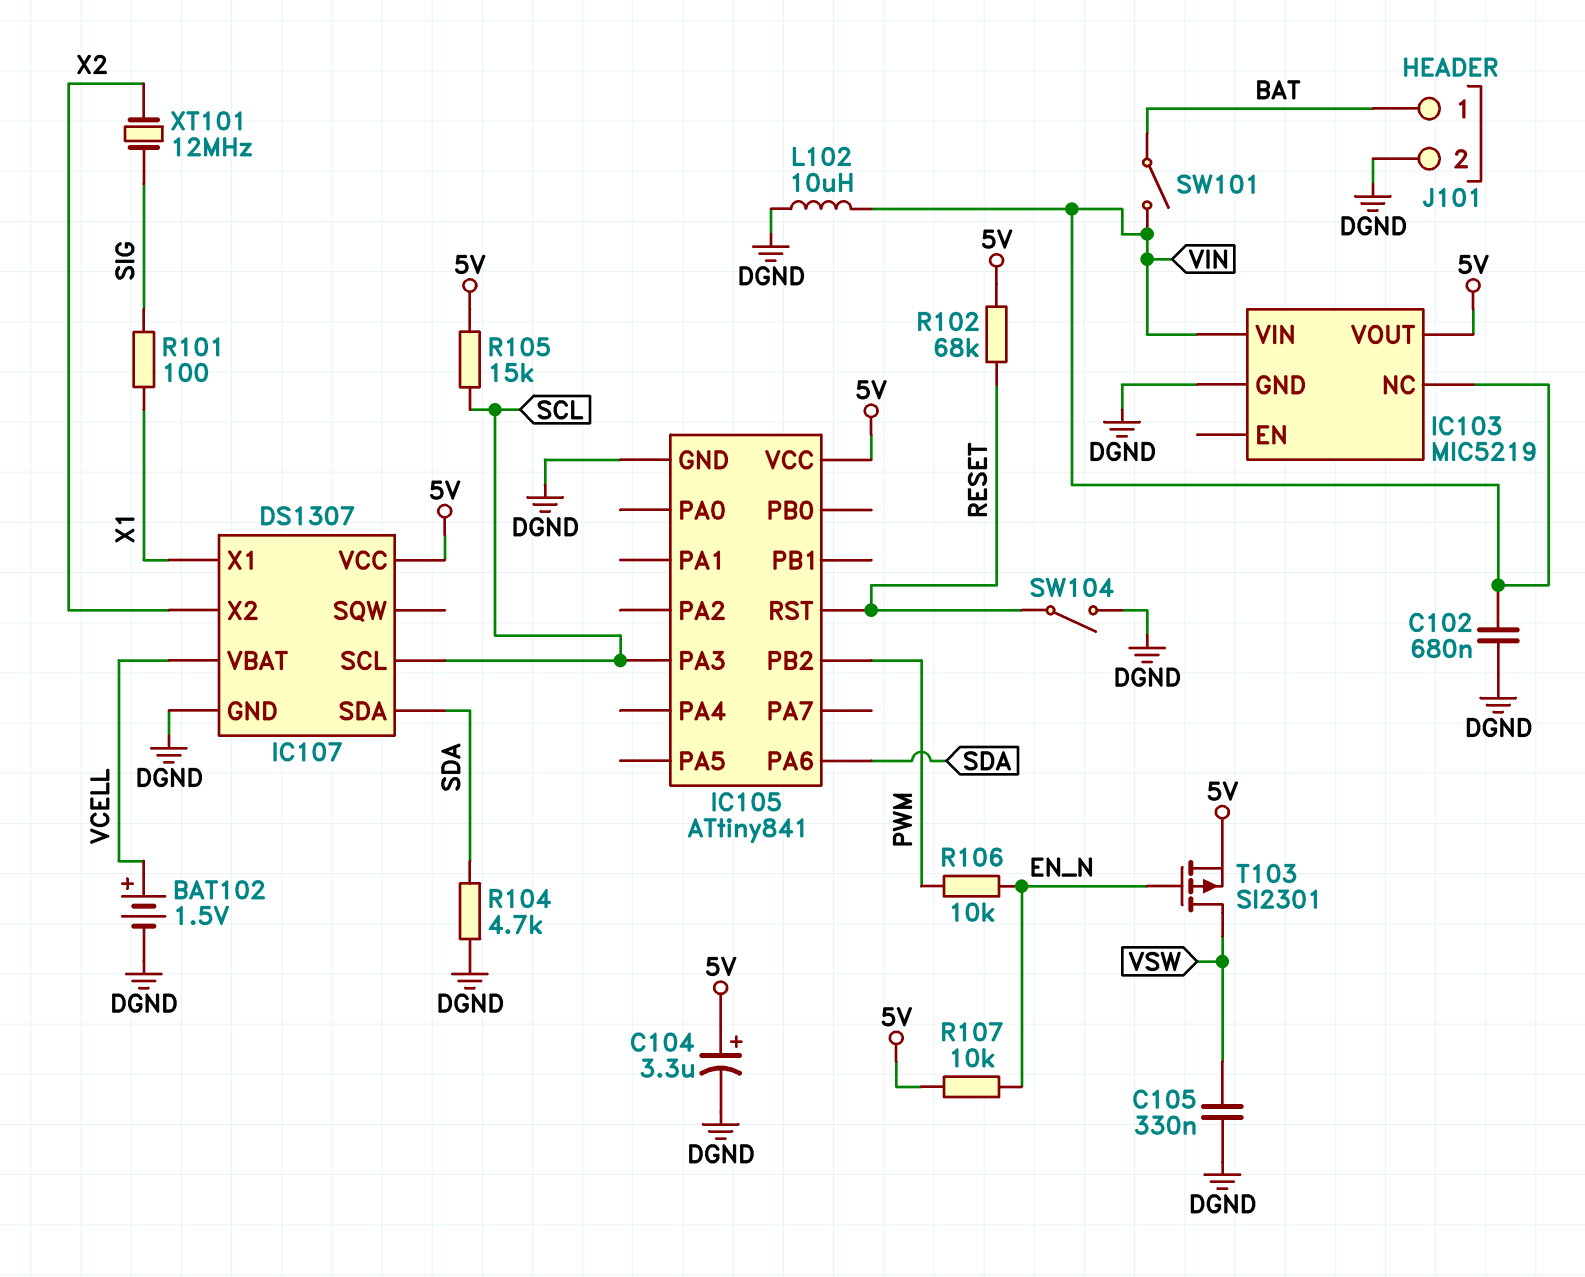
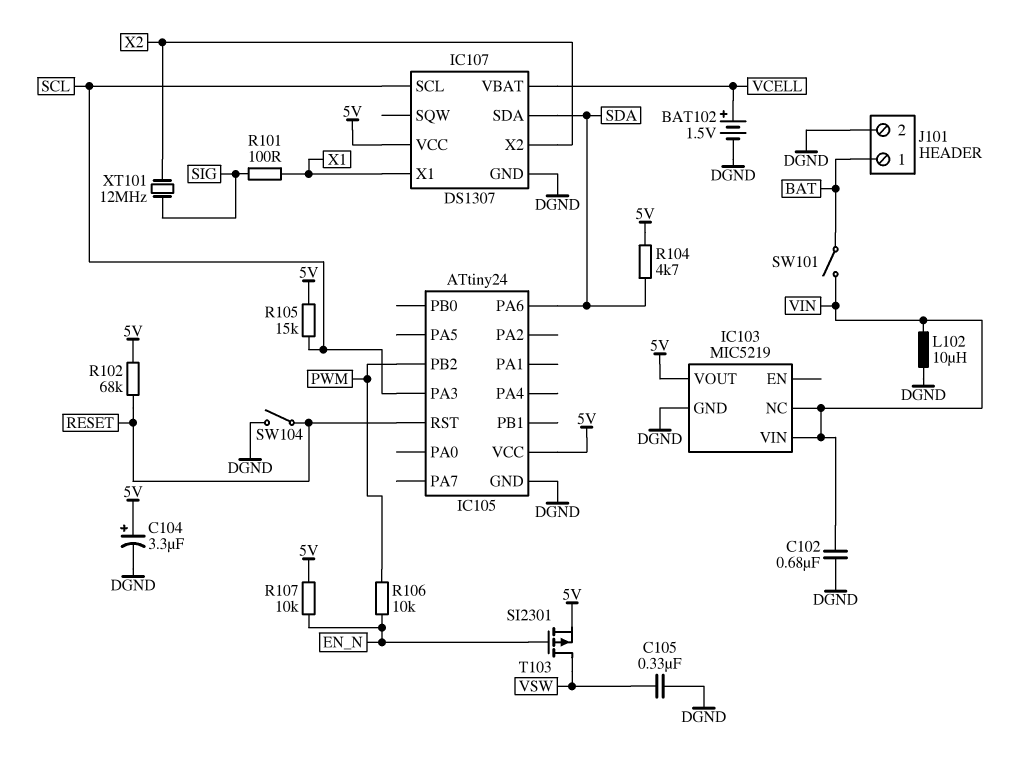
IC105: ATtiny841 -> ATtiny24
R104: 4.7k (DGND, SDA) -> 4.7k (5V, SDA)

